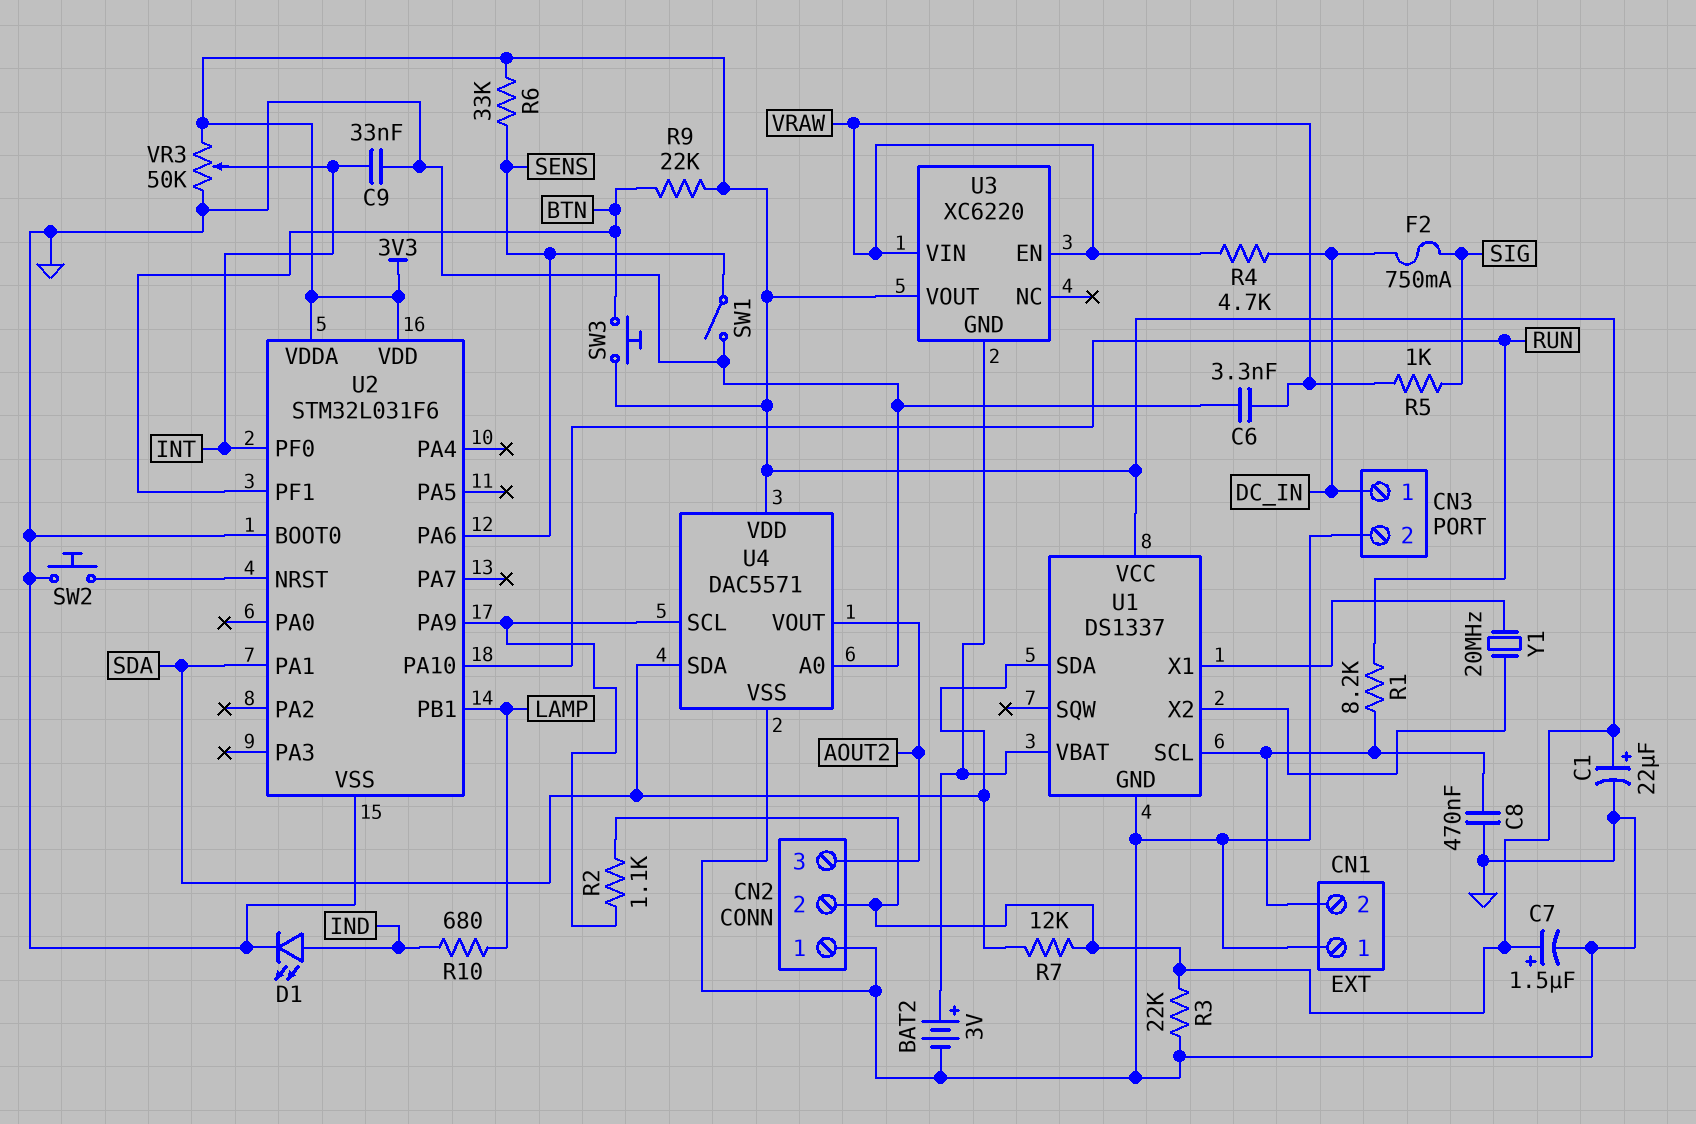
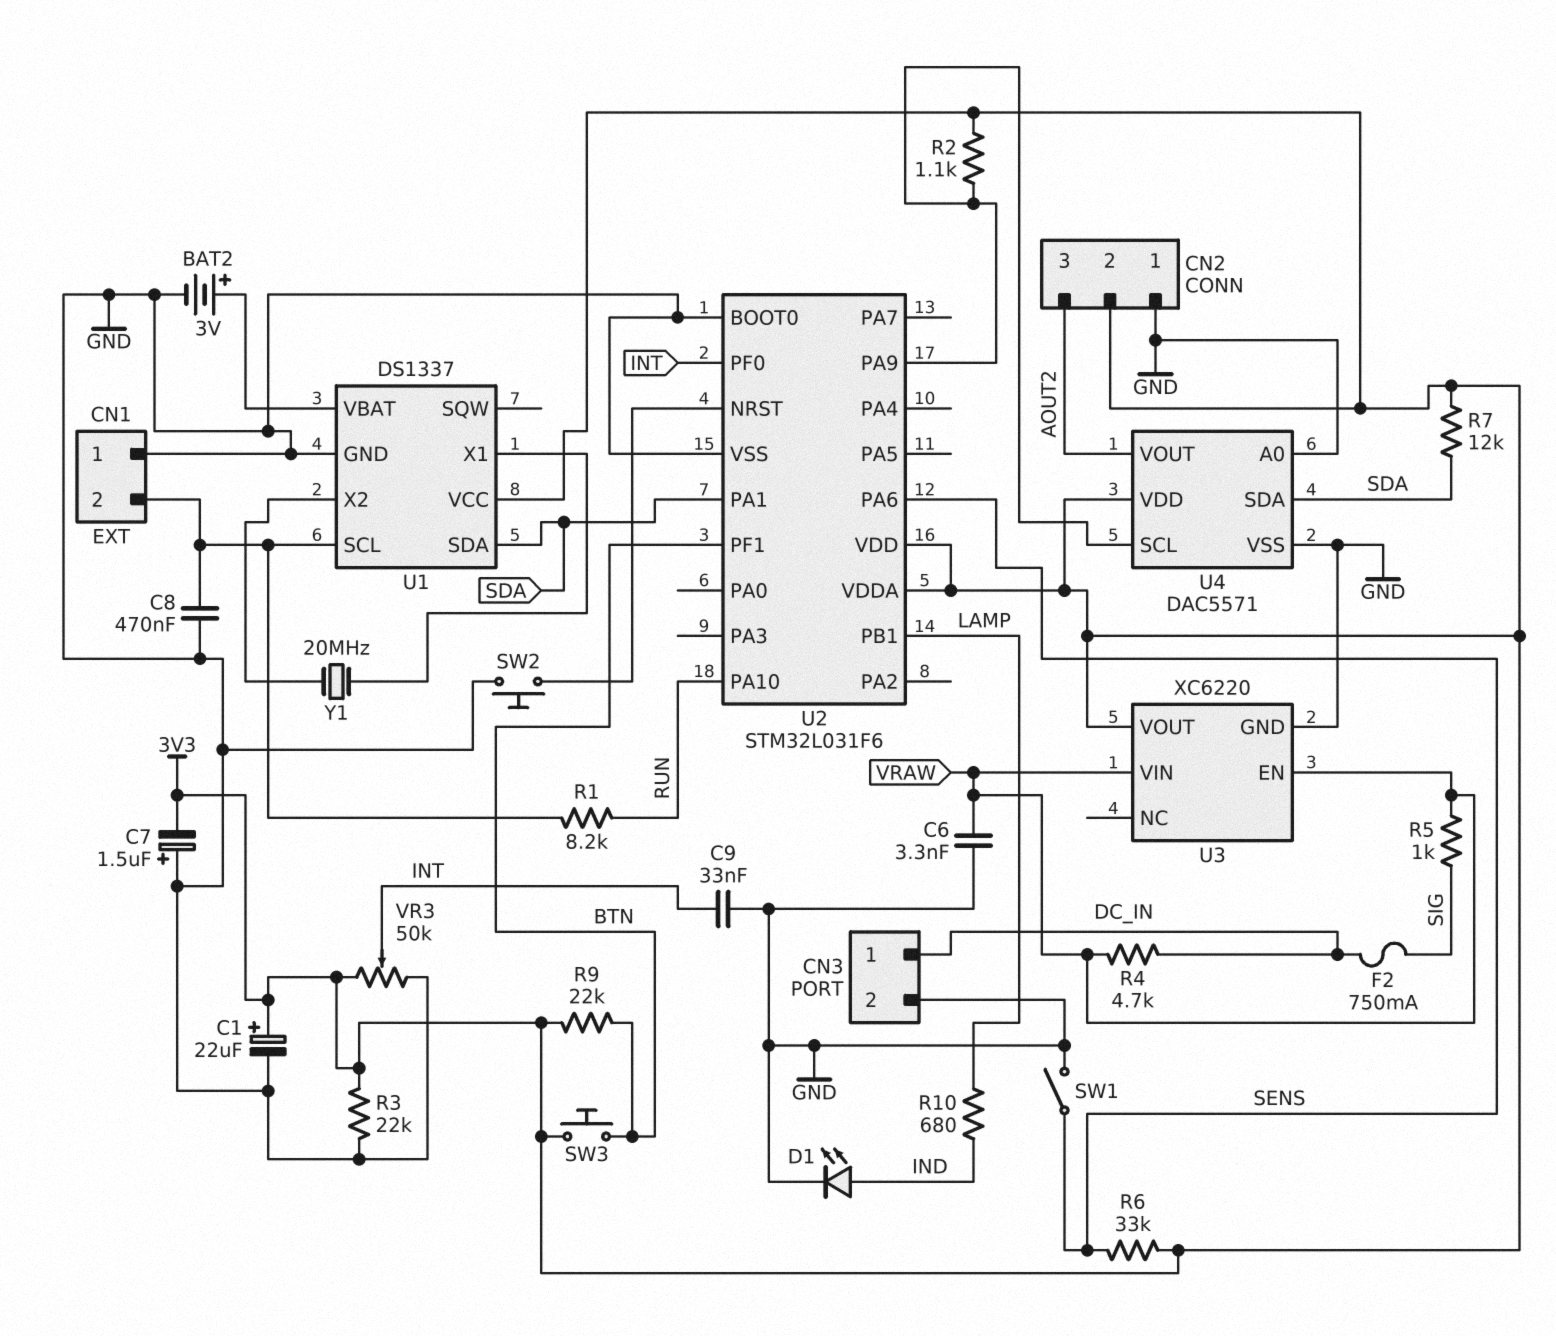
C7: 1.5uF (plus 3V3, minus GND) -> 1.5uF (plus GND, minus 3V3)
U3 pin GND: U1/VBAT -> GND

